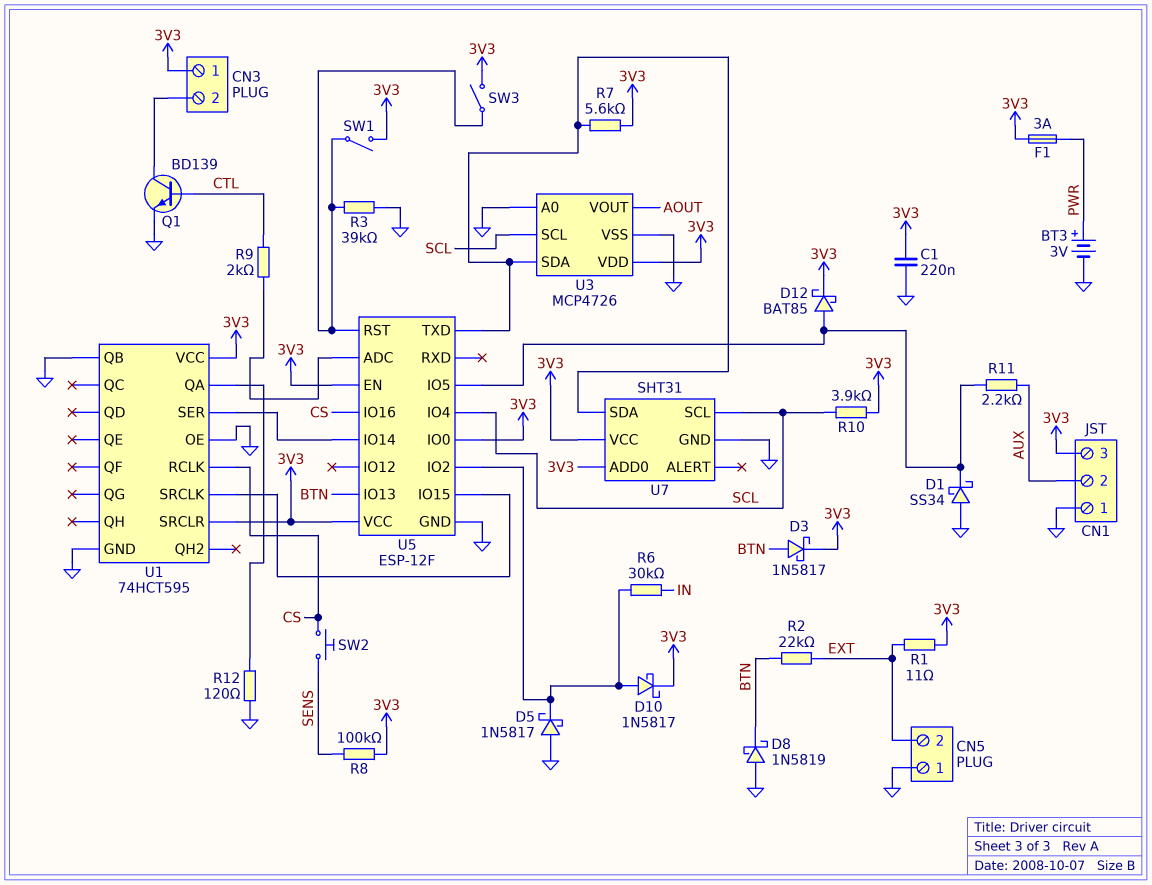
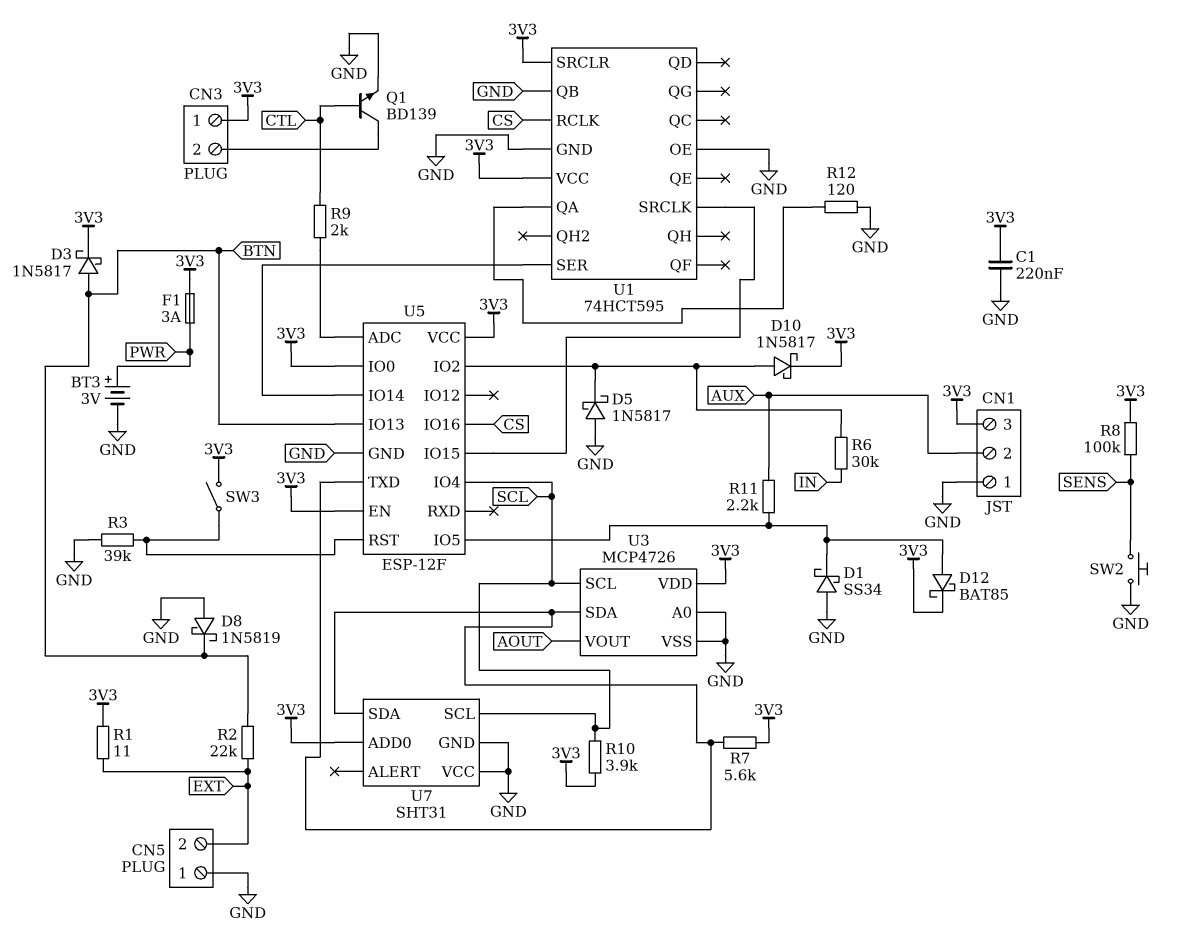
SW1: switch (3V3, U5/RST) -> none
SW2: button (CS, SENS) -> button (GND, SENS)
U7 pin VCC: 3V3 -> GND

